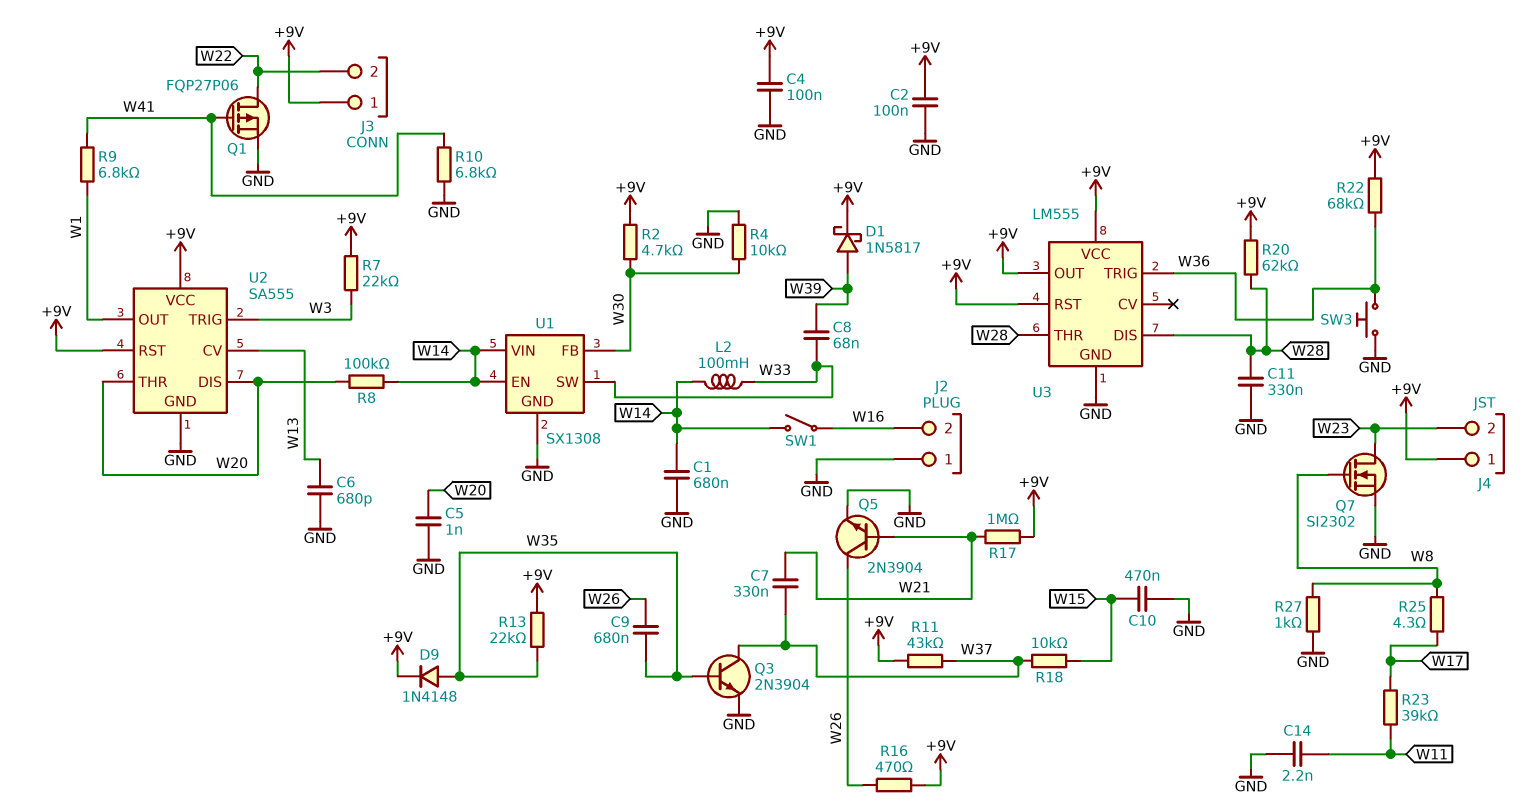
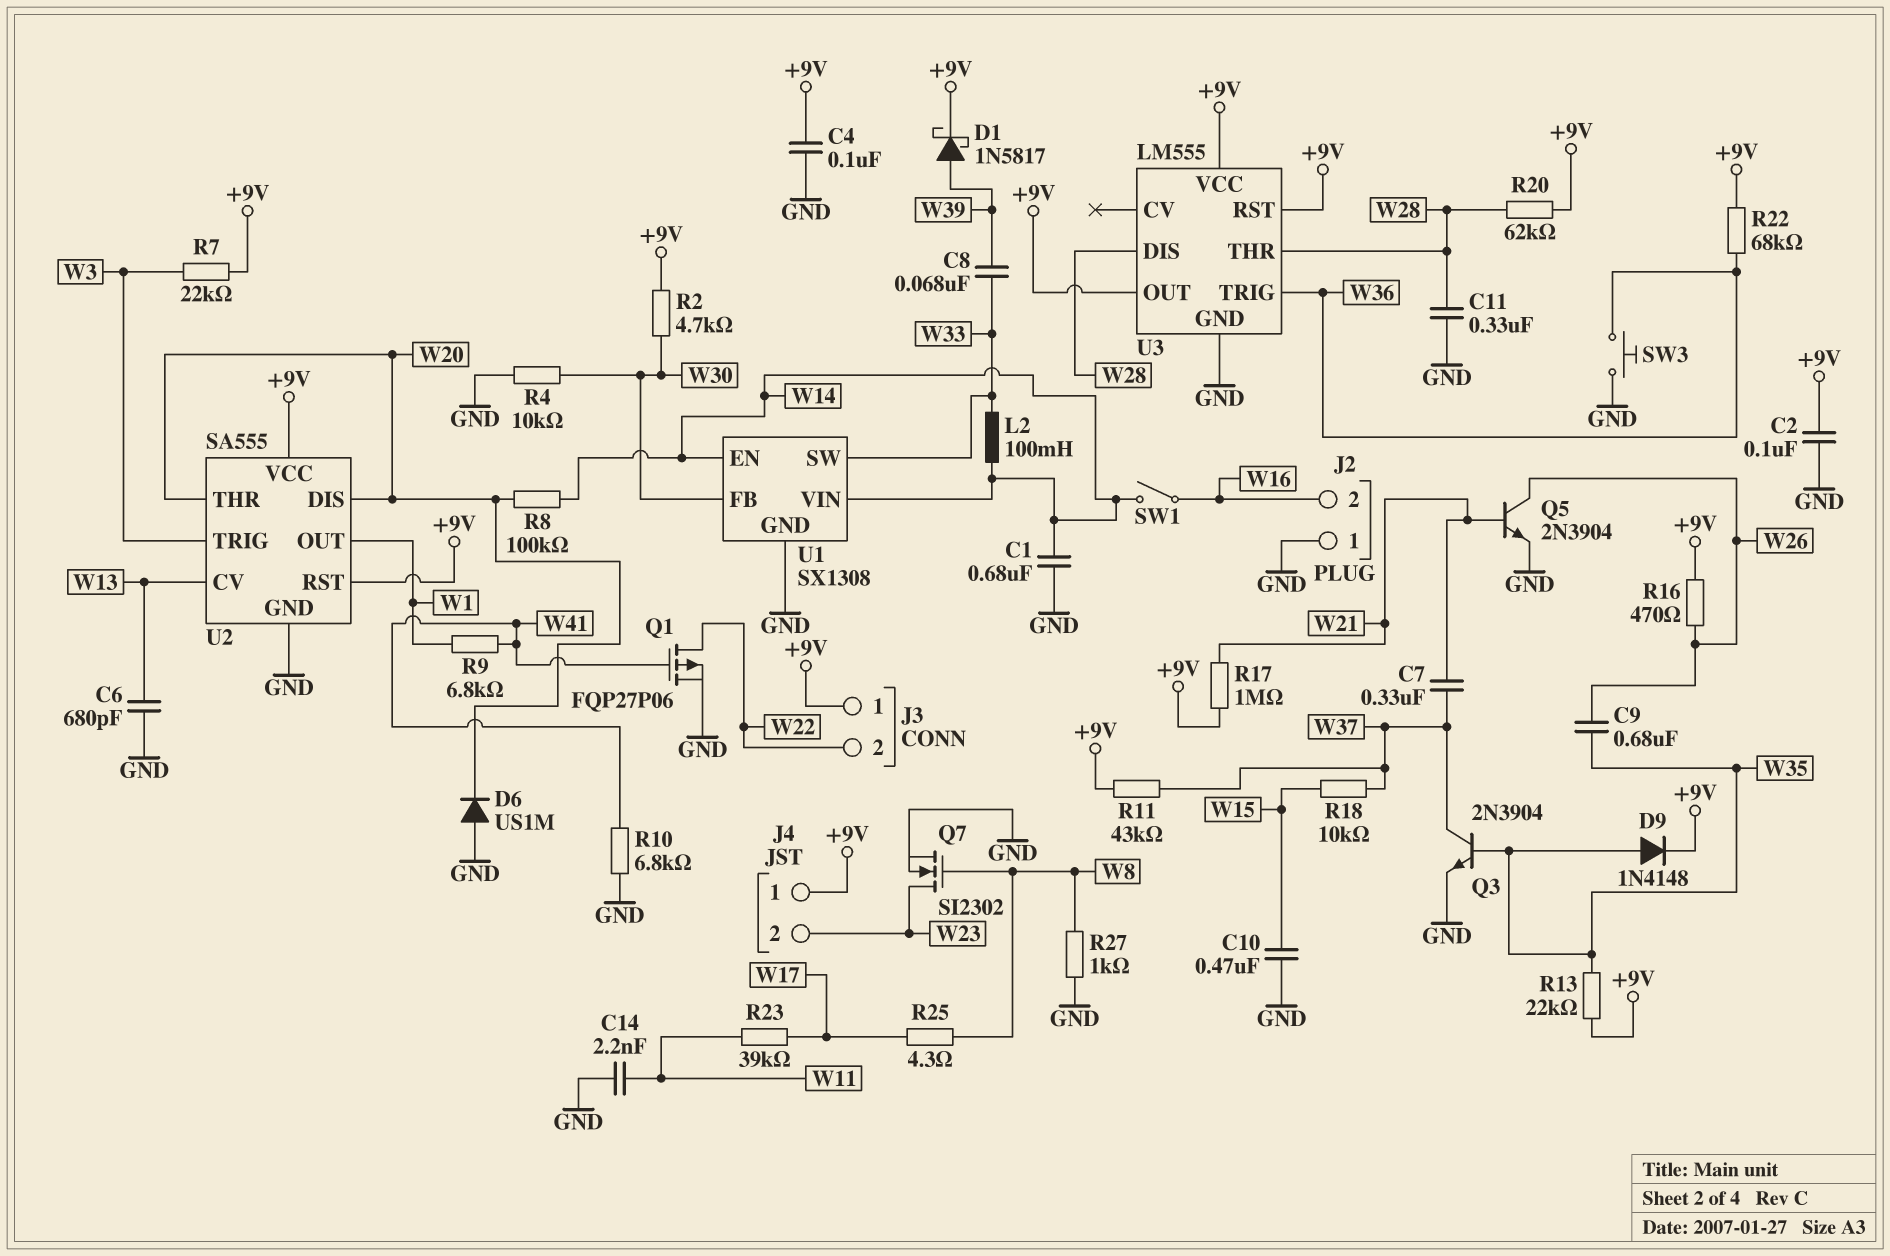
C5: 1nF (GND, W20) -> none
D6: none -> diode US1M (A GND, K W20)

